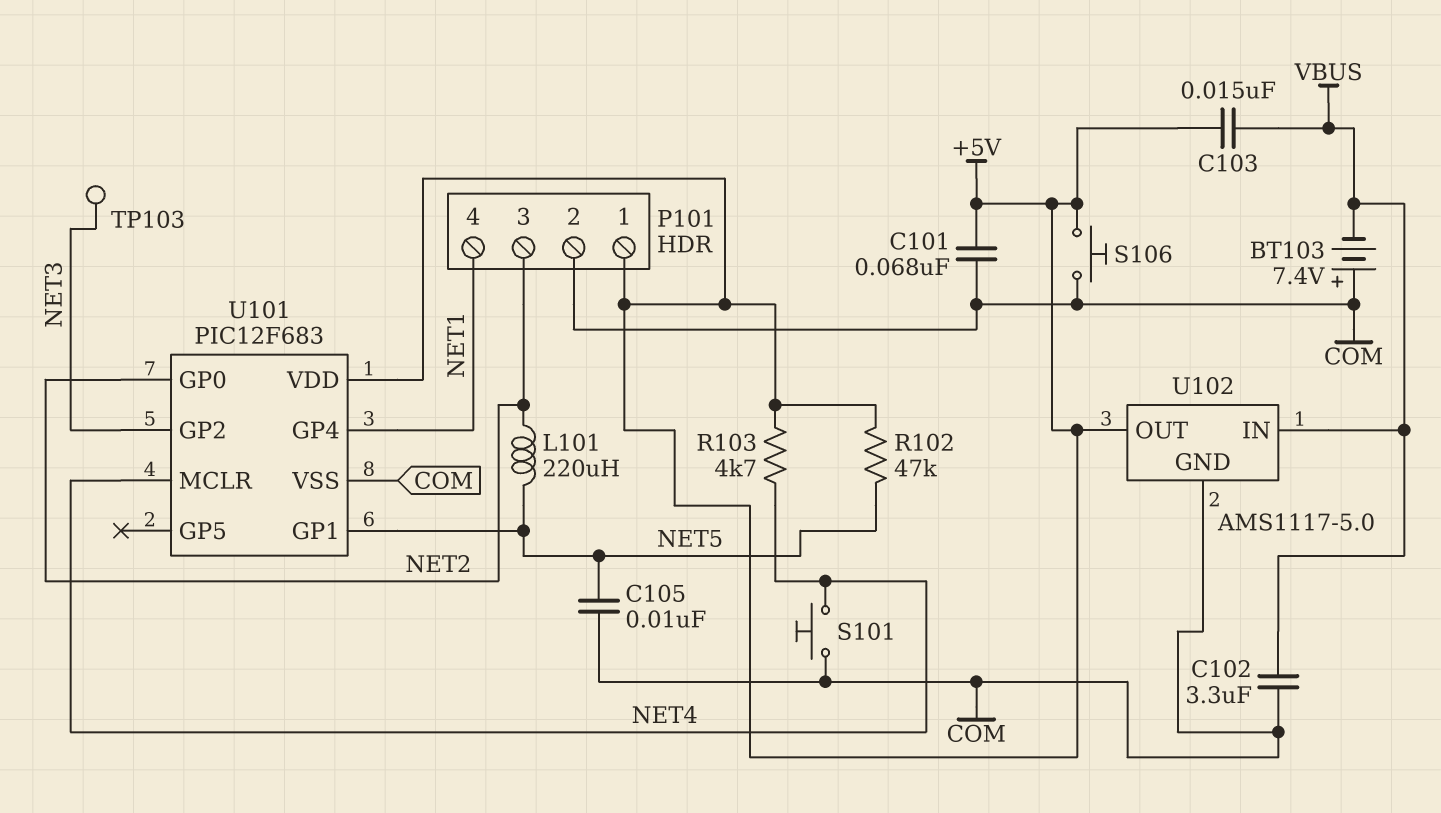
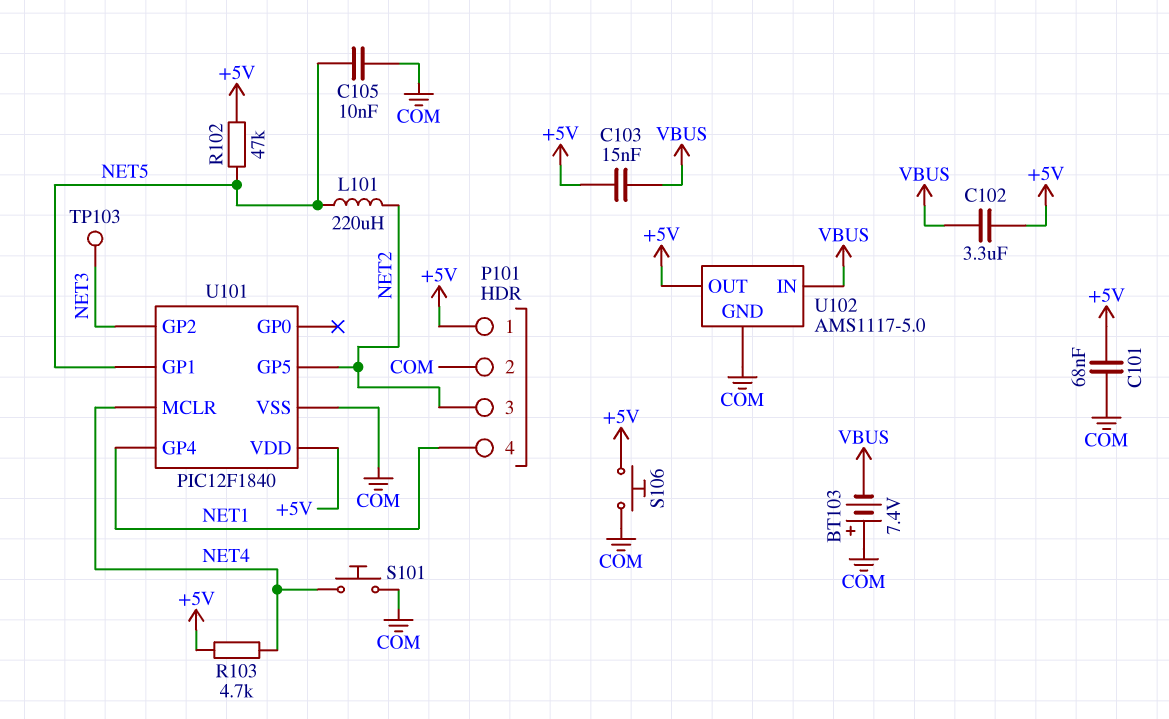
C102: 3.3uF (COM, VBUS) -> 3.3uF (+5V, VBUS)
U101: PIC12F683 -> PIC12F1840
U101 pin GP0: NET2 -> none
U101 pin GP5: none -> NET2

